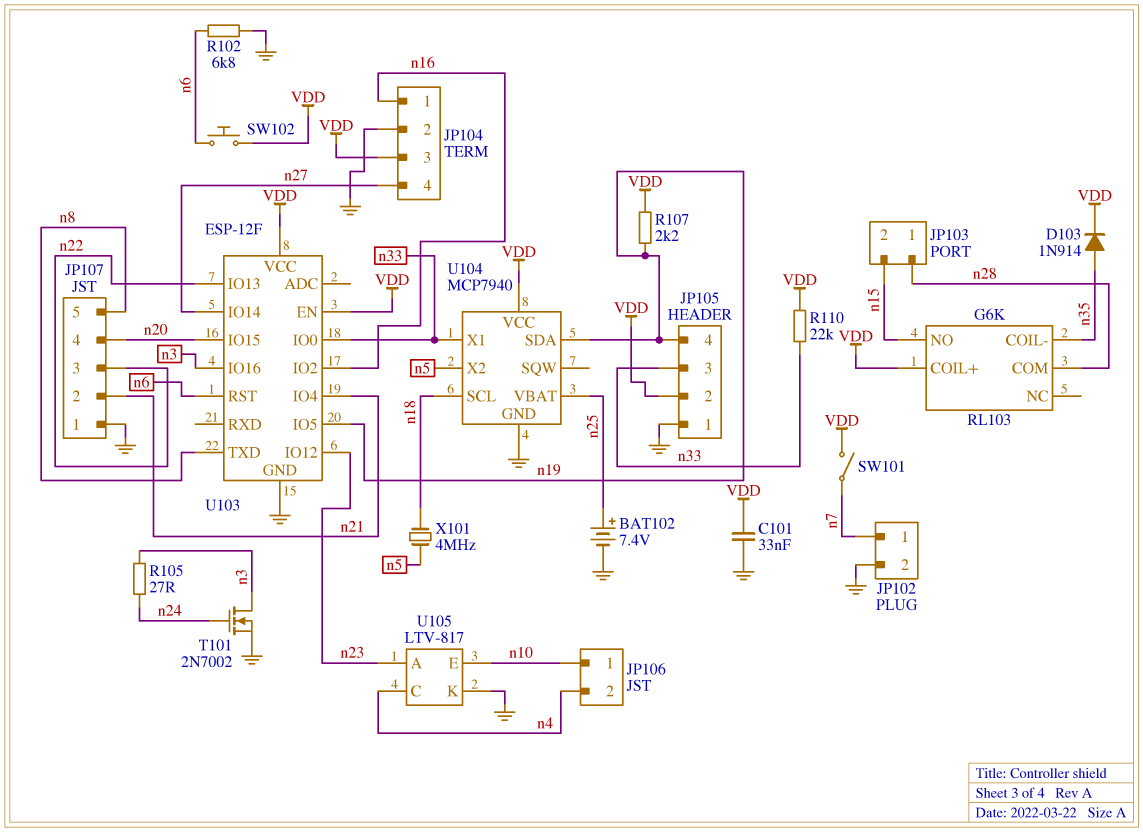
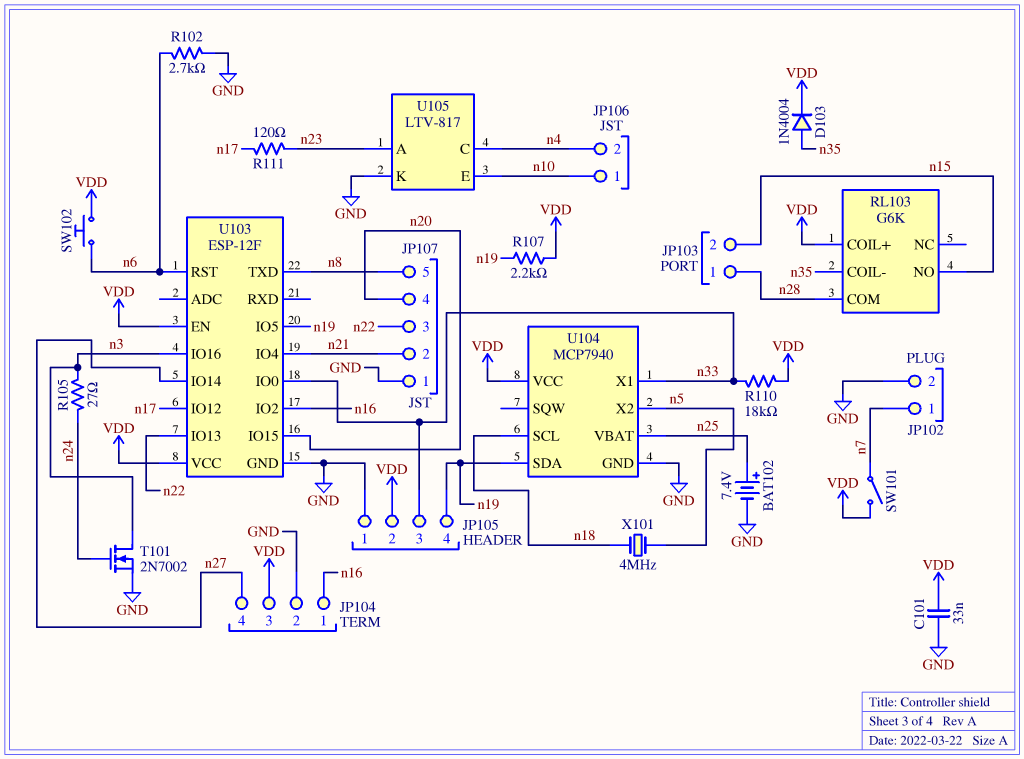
D103: diode 1N914 (A n35, K VDD) -> diode 1N4004 (A n35, K VDD)
R102: 6.8k (GND, n6) -> 2.7k (GND, n6)
R110: 22k (VDD, n33) -> 18k (VDD, n33)
R111: none -> 120 (n17, n23)
U103 pin IO12: n23 -> n17

